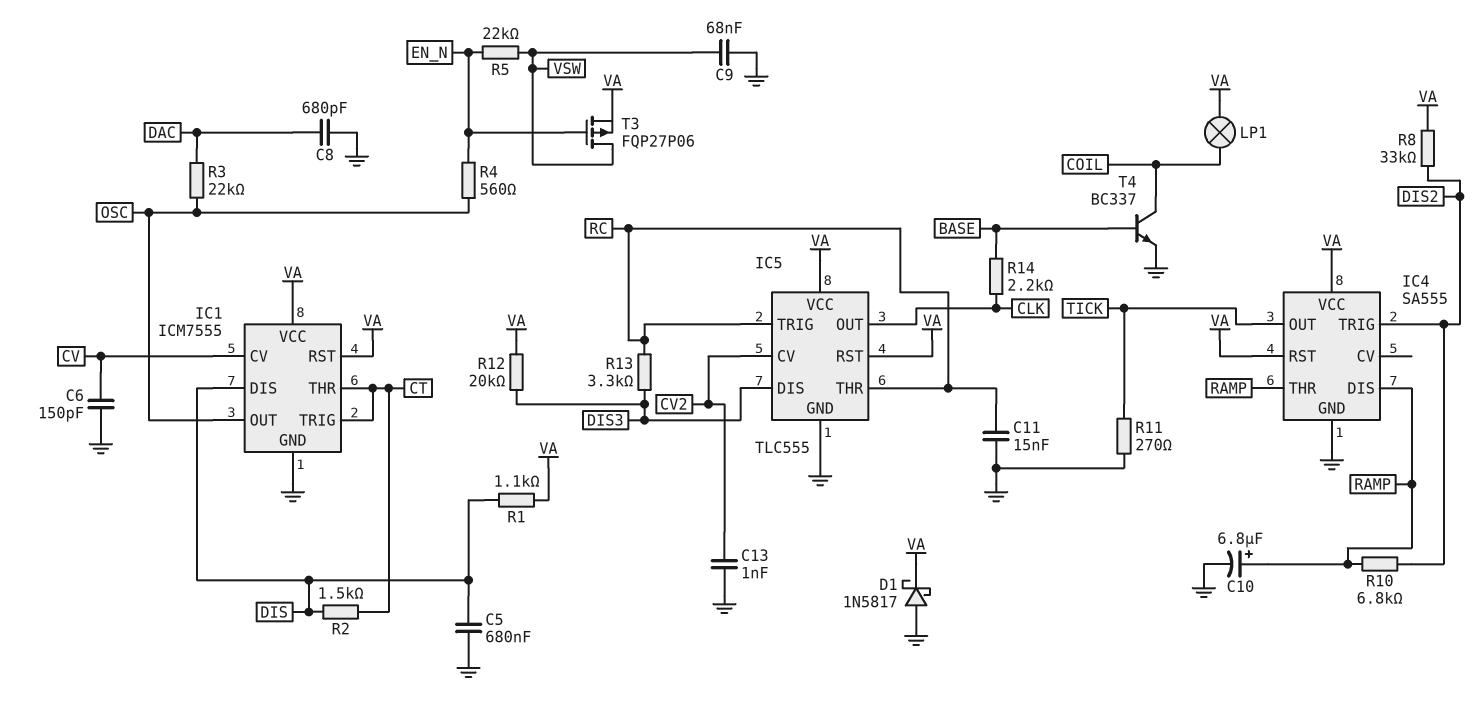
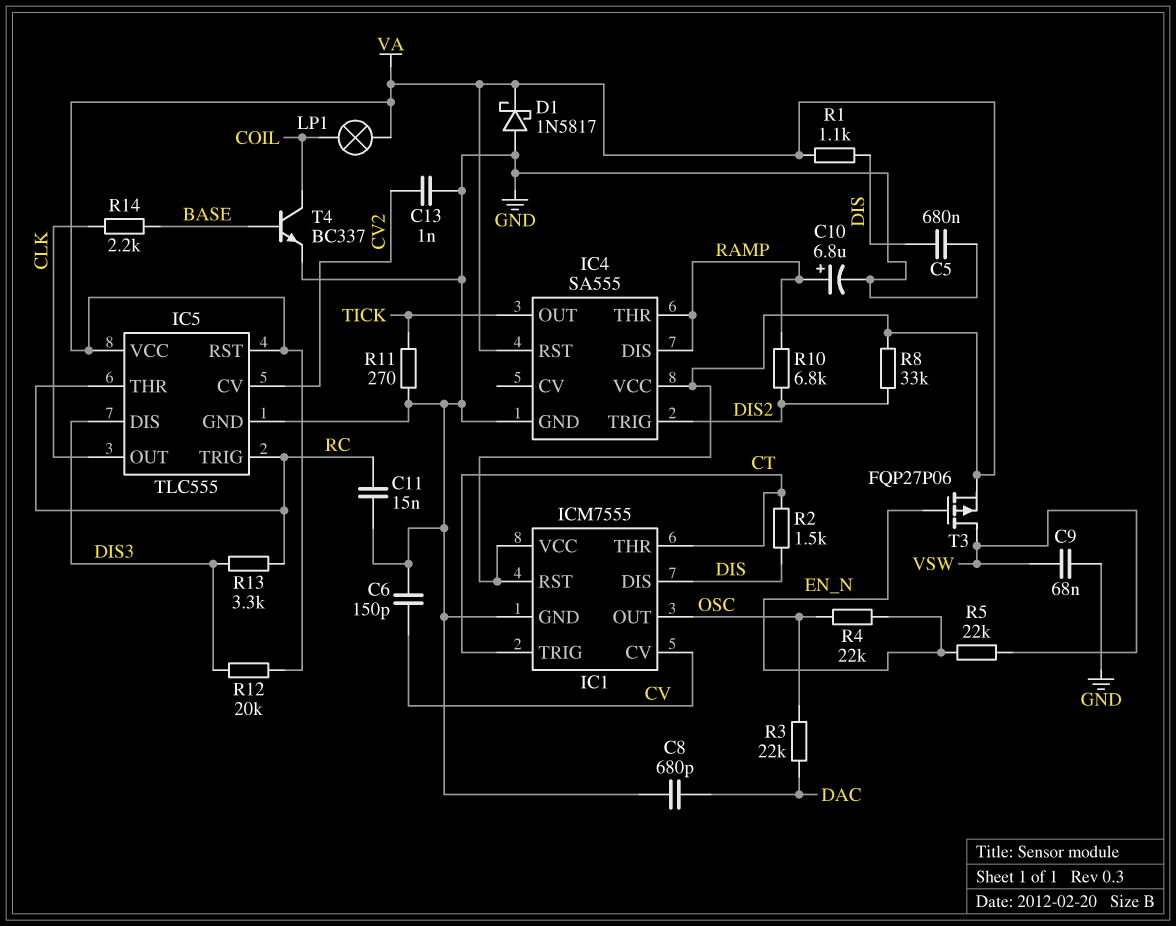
R4: 560 (EN_N, OSC) -> 22k (EN_N, OSC)

